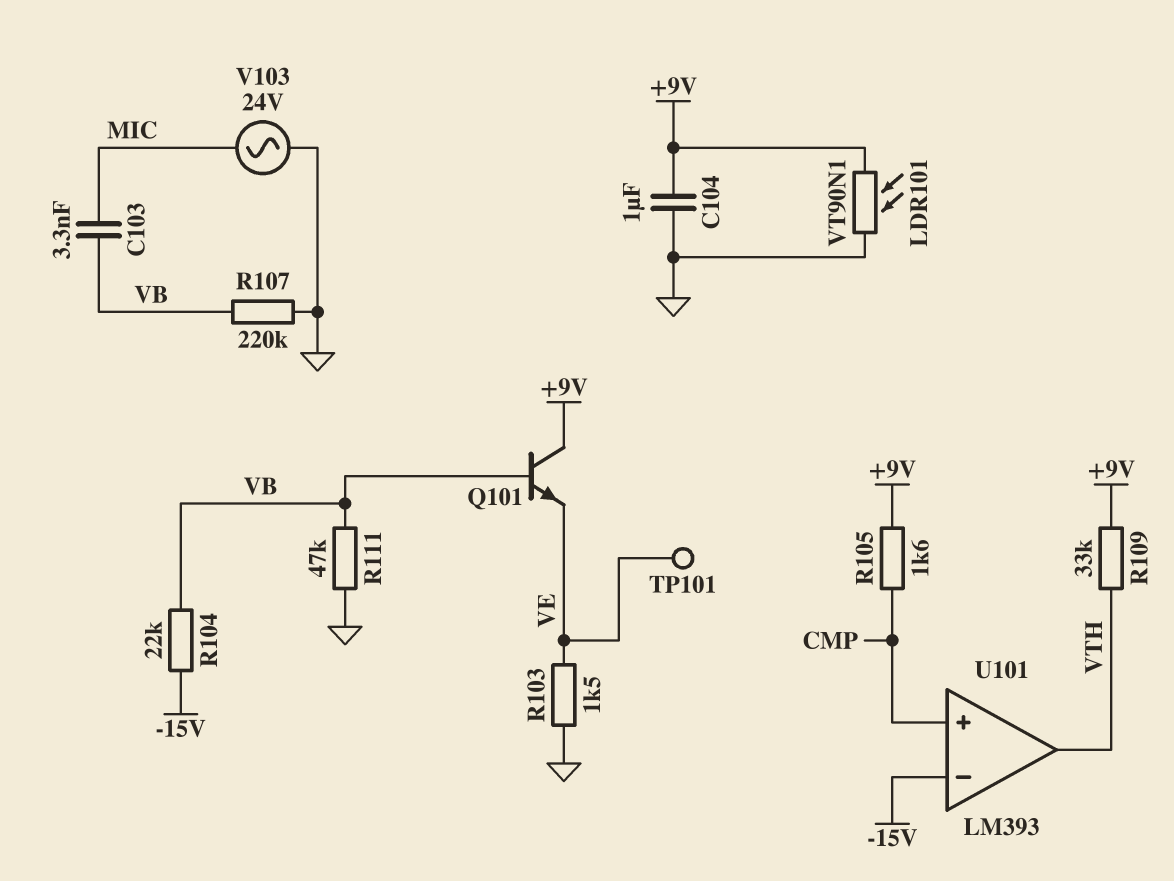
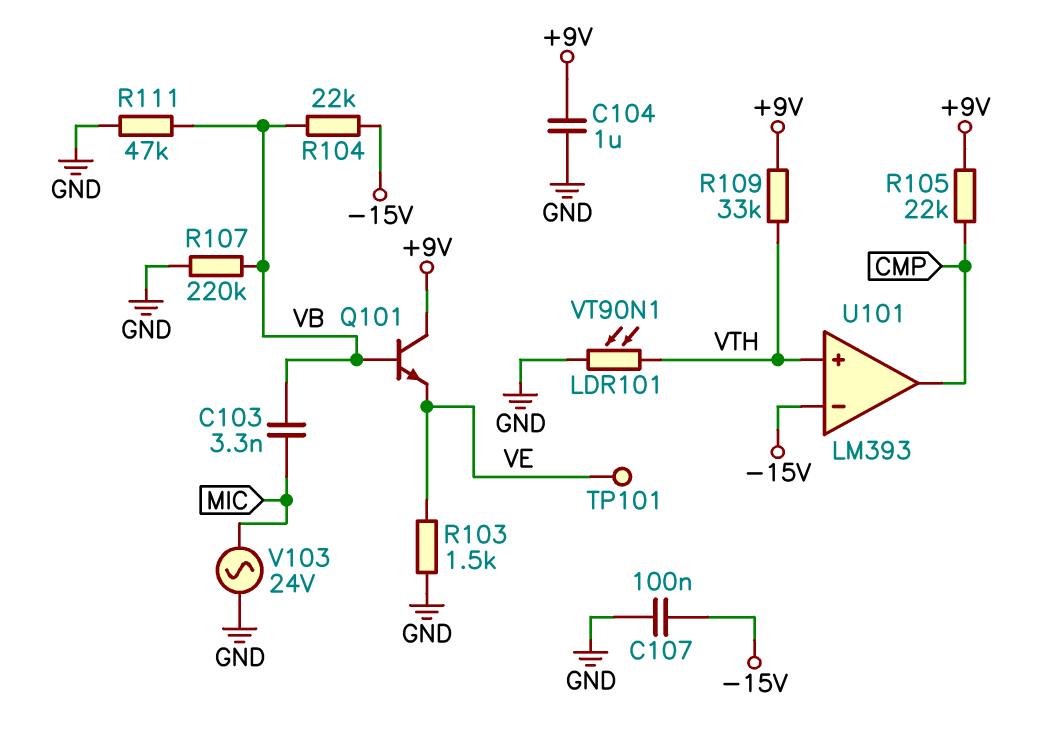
C107: none -> 100nF (-15V, GND)
LDR101: VT90N1 (+9V, GND) -> VT90N1 (GND, VTH)
R105: 1.6k (+9V, CMP) -> 22k (+9V, CMP)
U101 pin in+: CMP -> VTH
U101 pin out: VTH -> CMP

